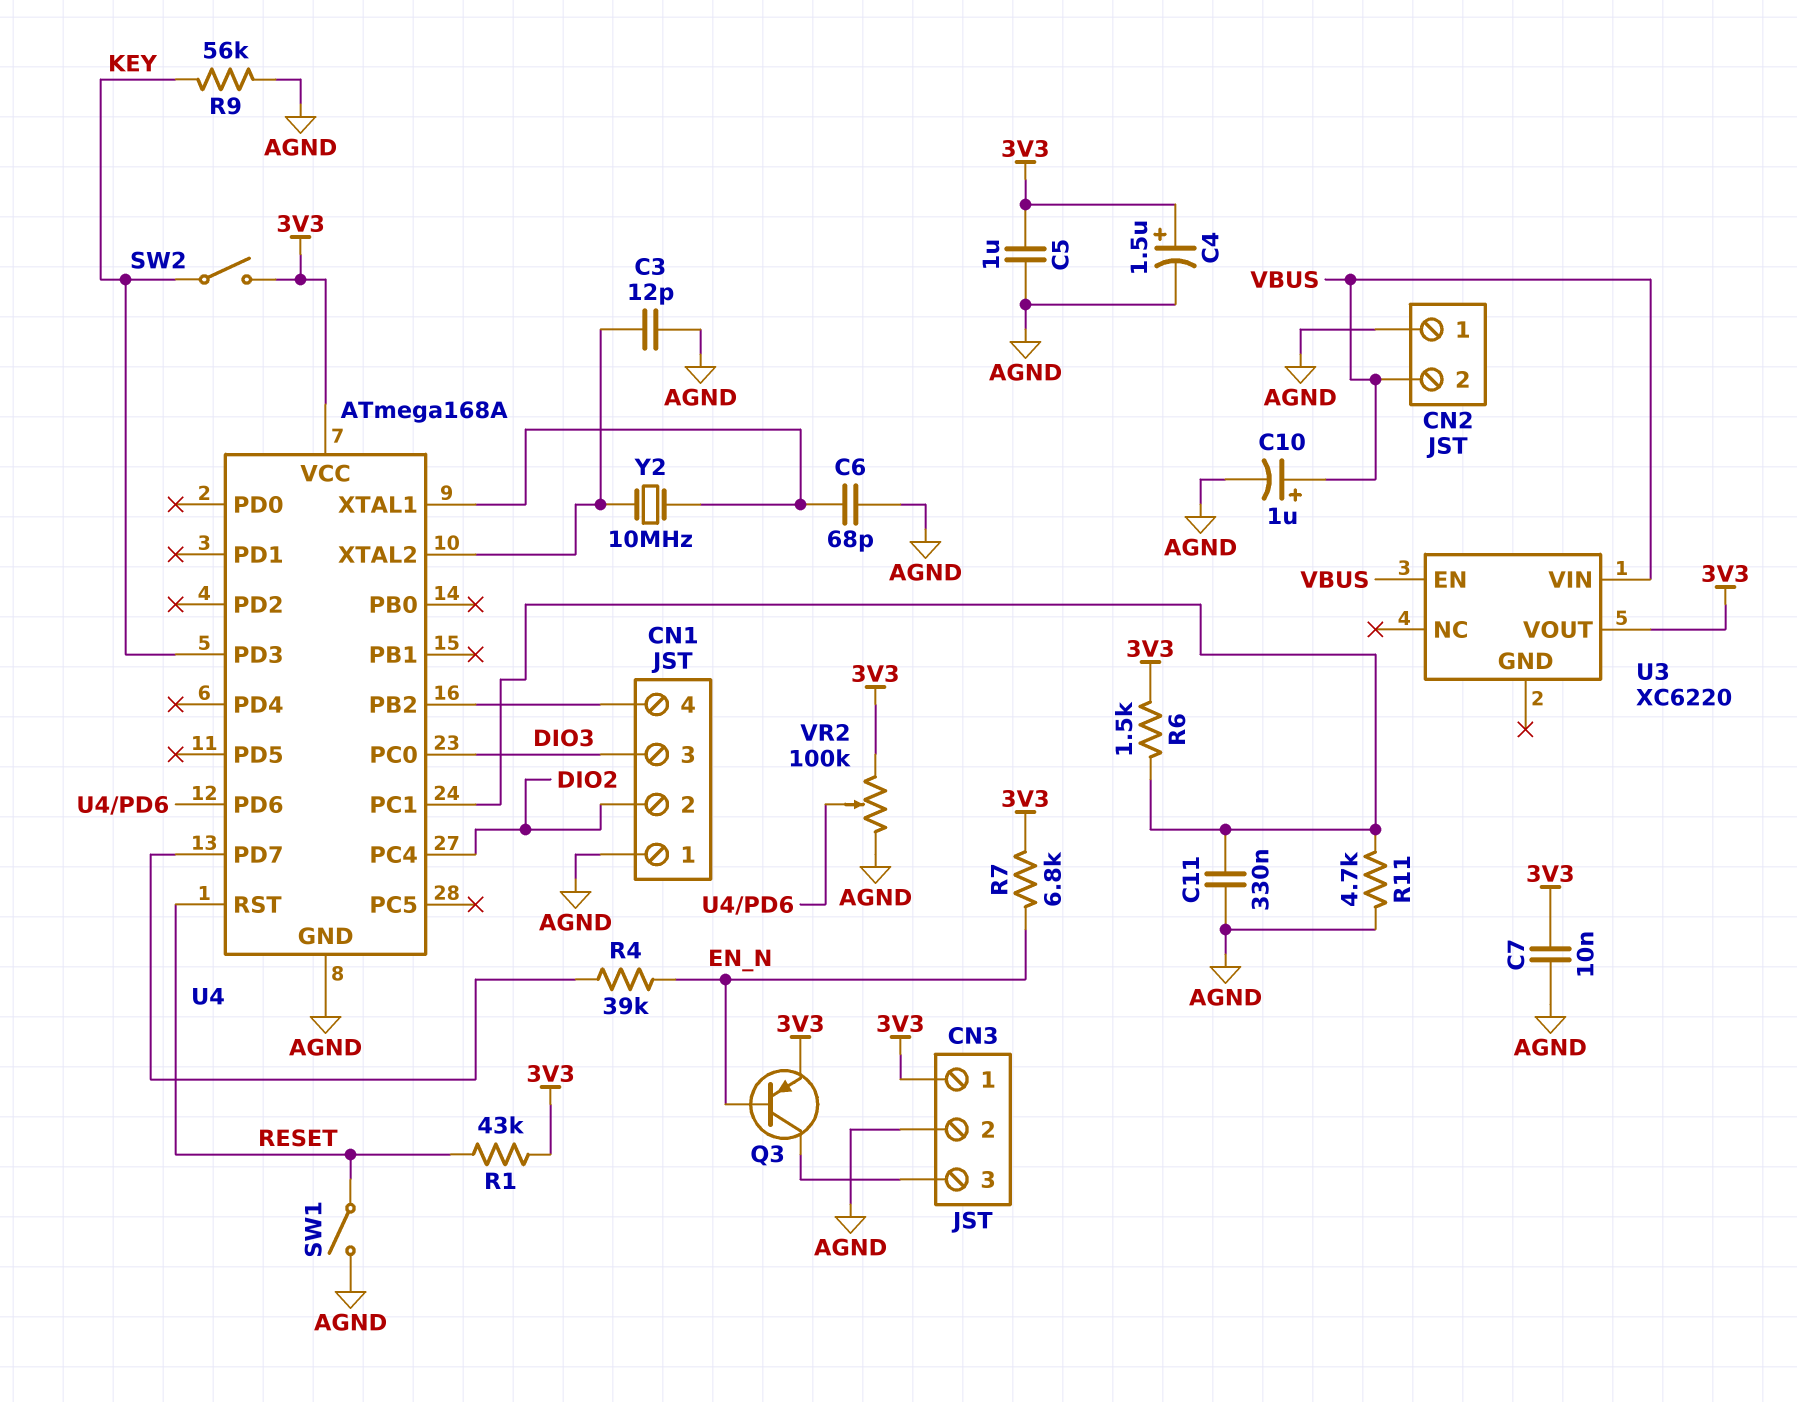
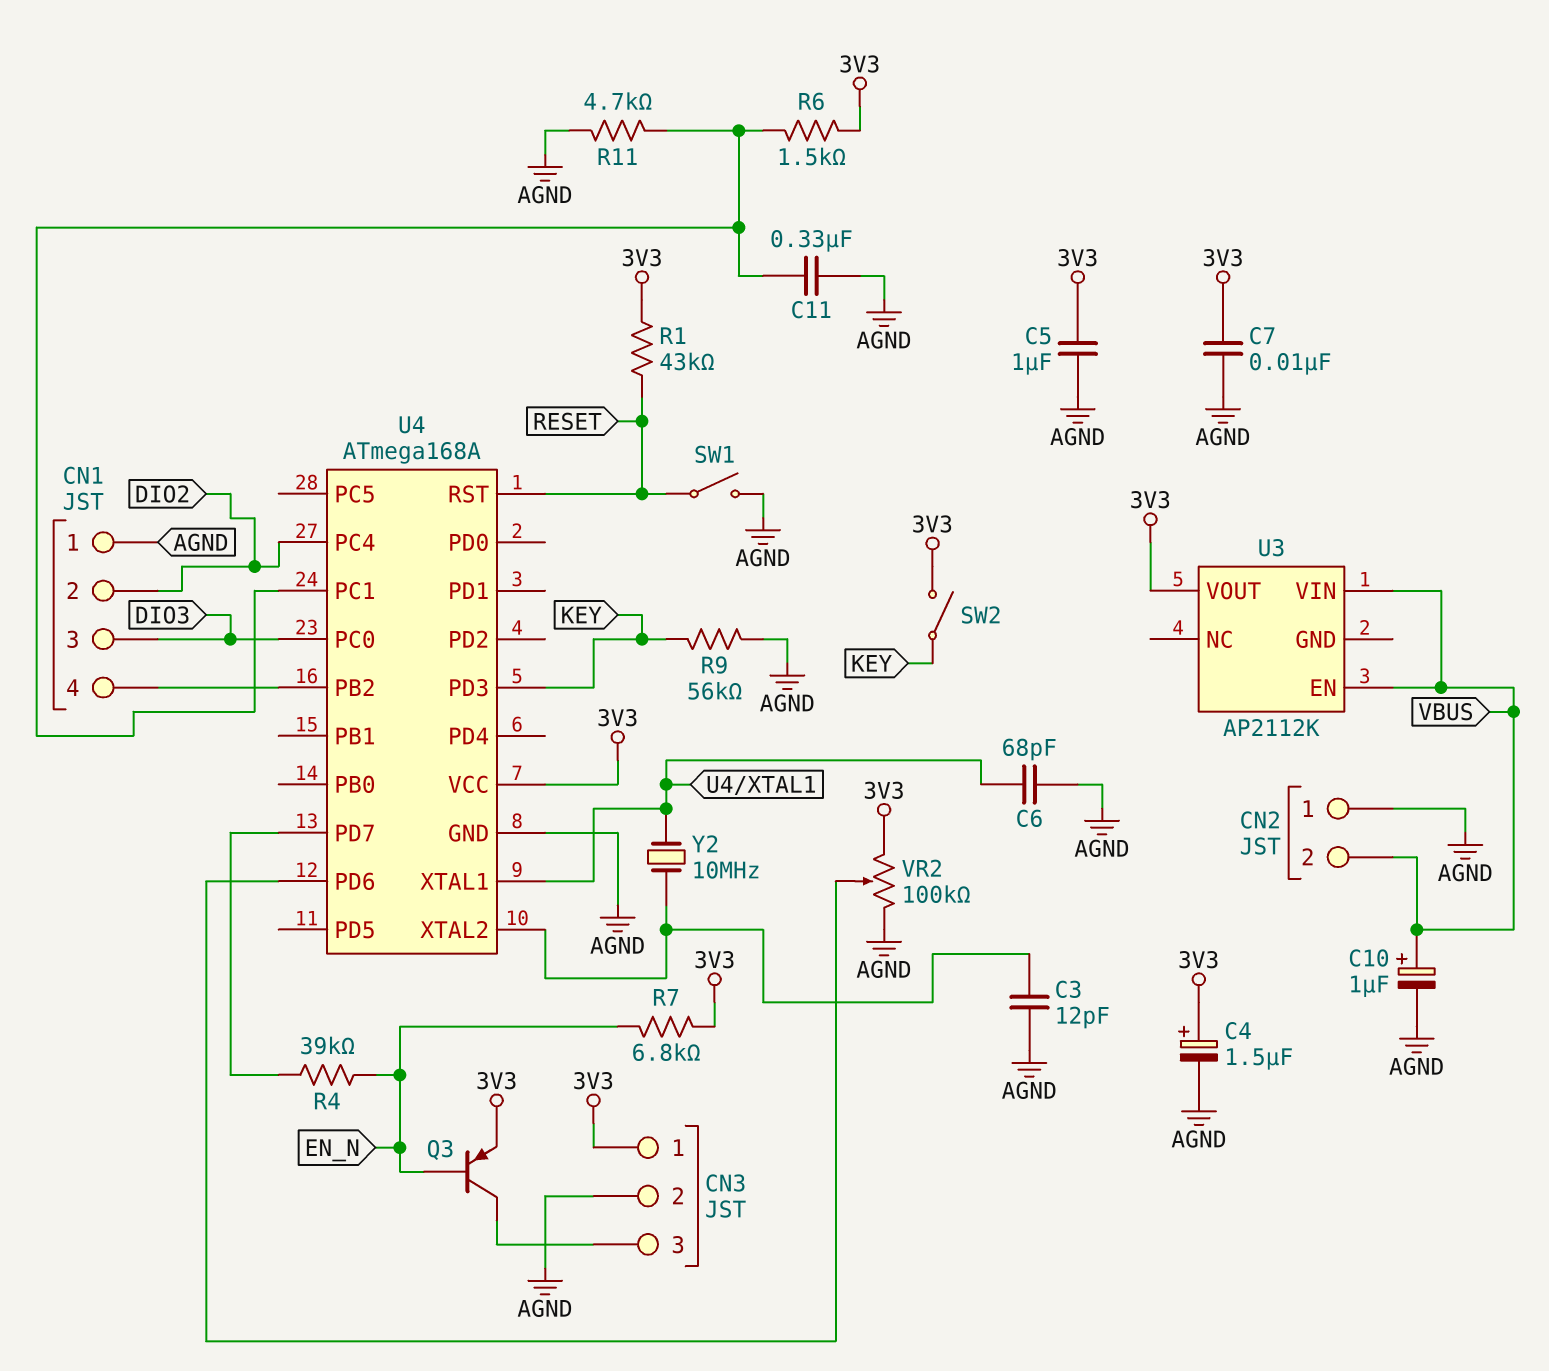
U3: XC6220 -> AP2112K

